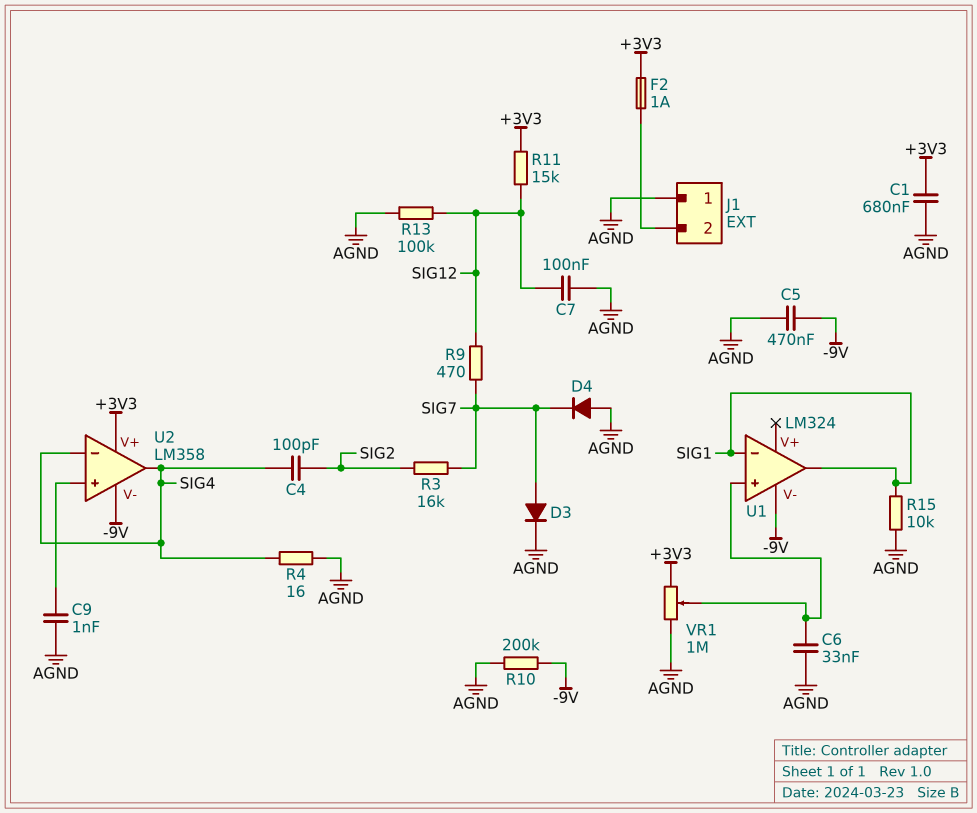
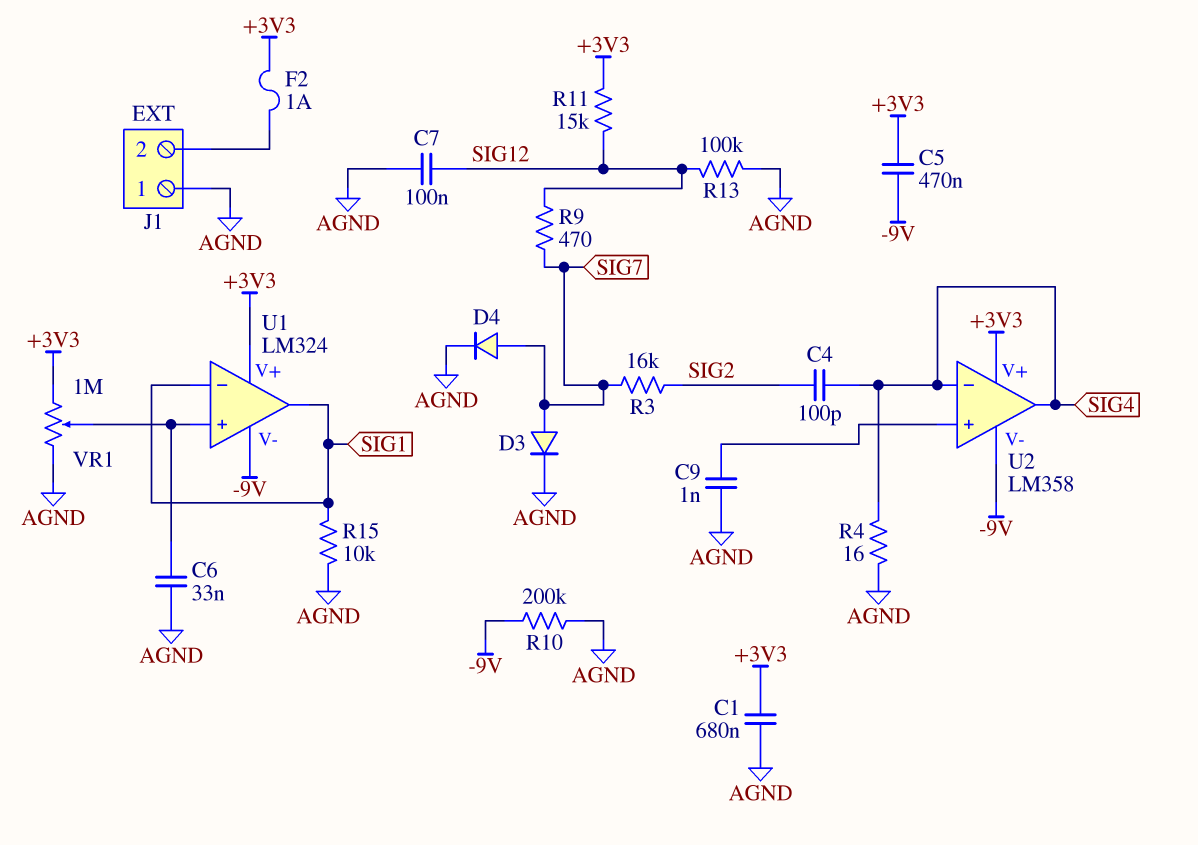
C5: 470nF (-9V, AGND) -> 470nF (+3V3, -9V)
D4: diode (A AGND, K SIG7) -> diode (A SIG7, K AGND)
U1 pin V+: none -> +3V3

